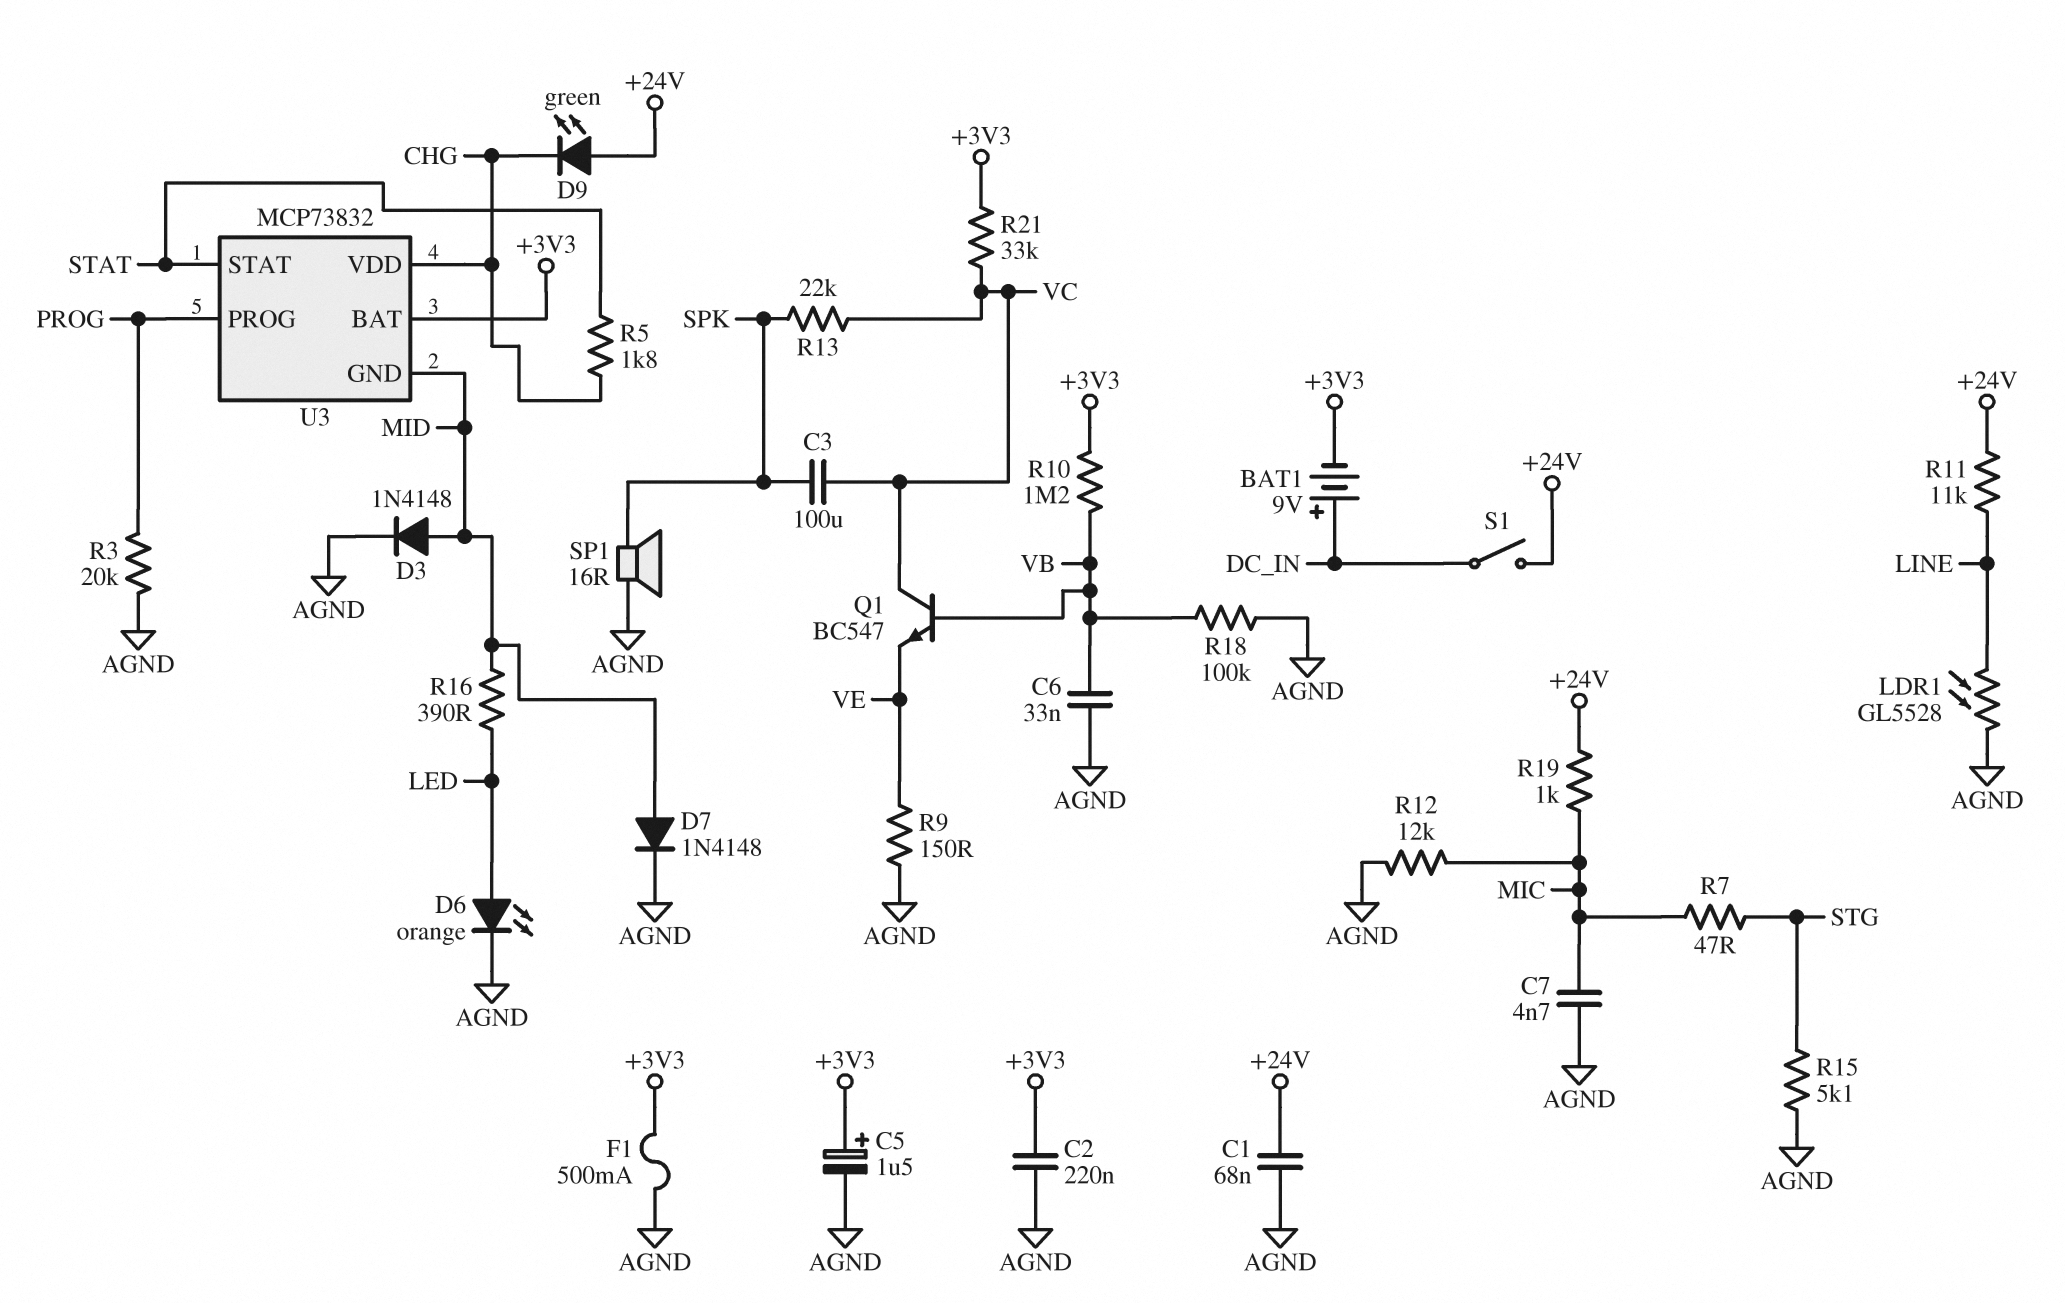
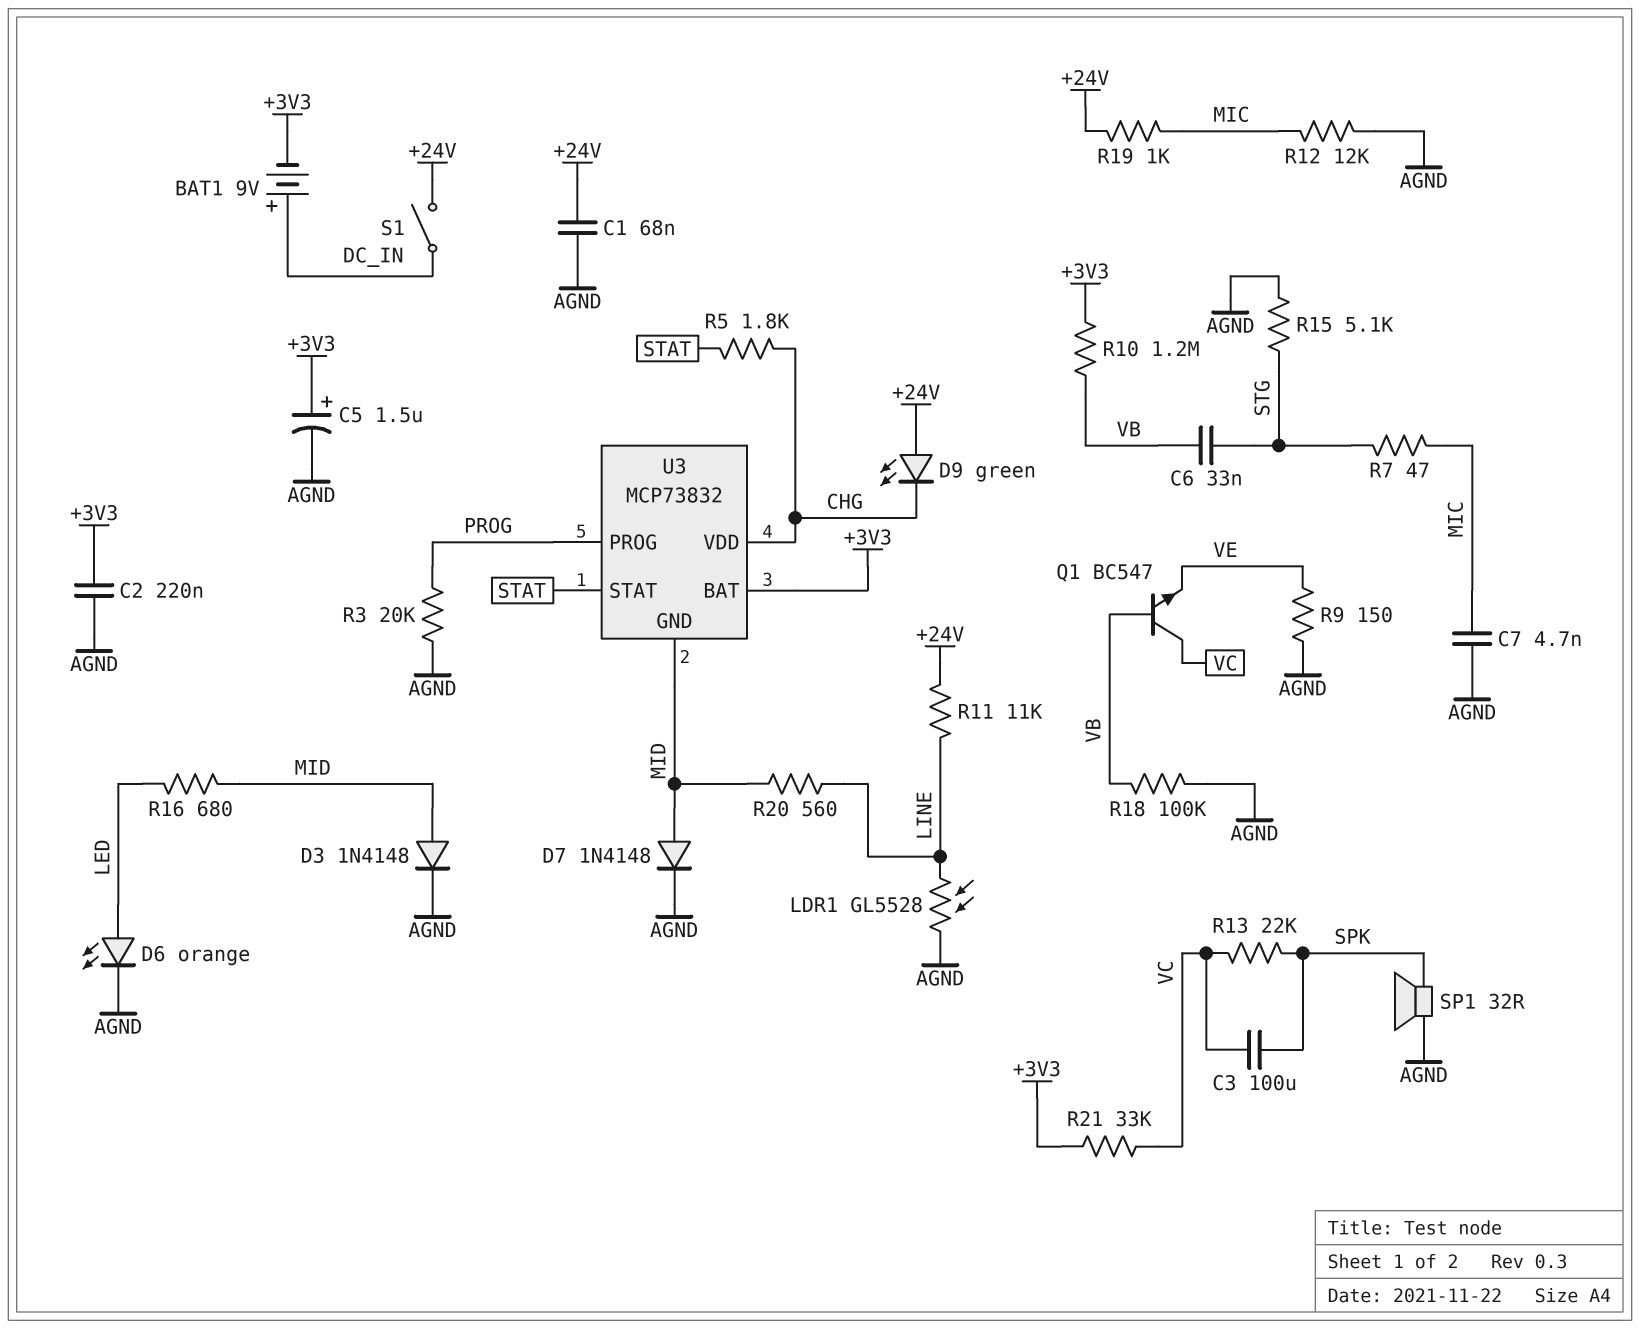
C6: 33nF (AGND, VB) -> 33nF (STG, VB)
F1: 500mA (+3V3, AGND) -> none
R16: 390 (LED, MID) -> 680 (LED, MID)
R20: none -> 560 (LINE, MID)
SP1: speaker 16R (AGND, SPK) -> speaker 32R (AGND, SPK)

